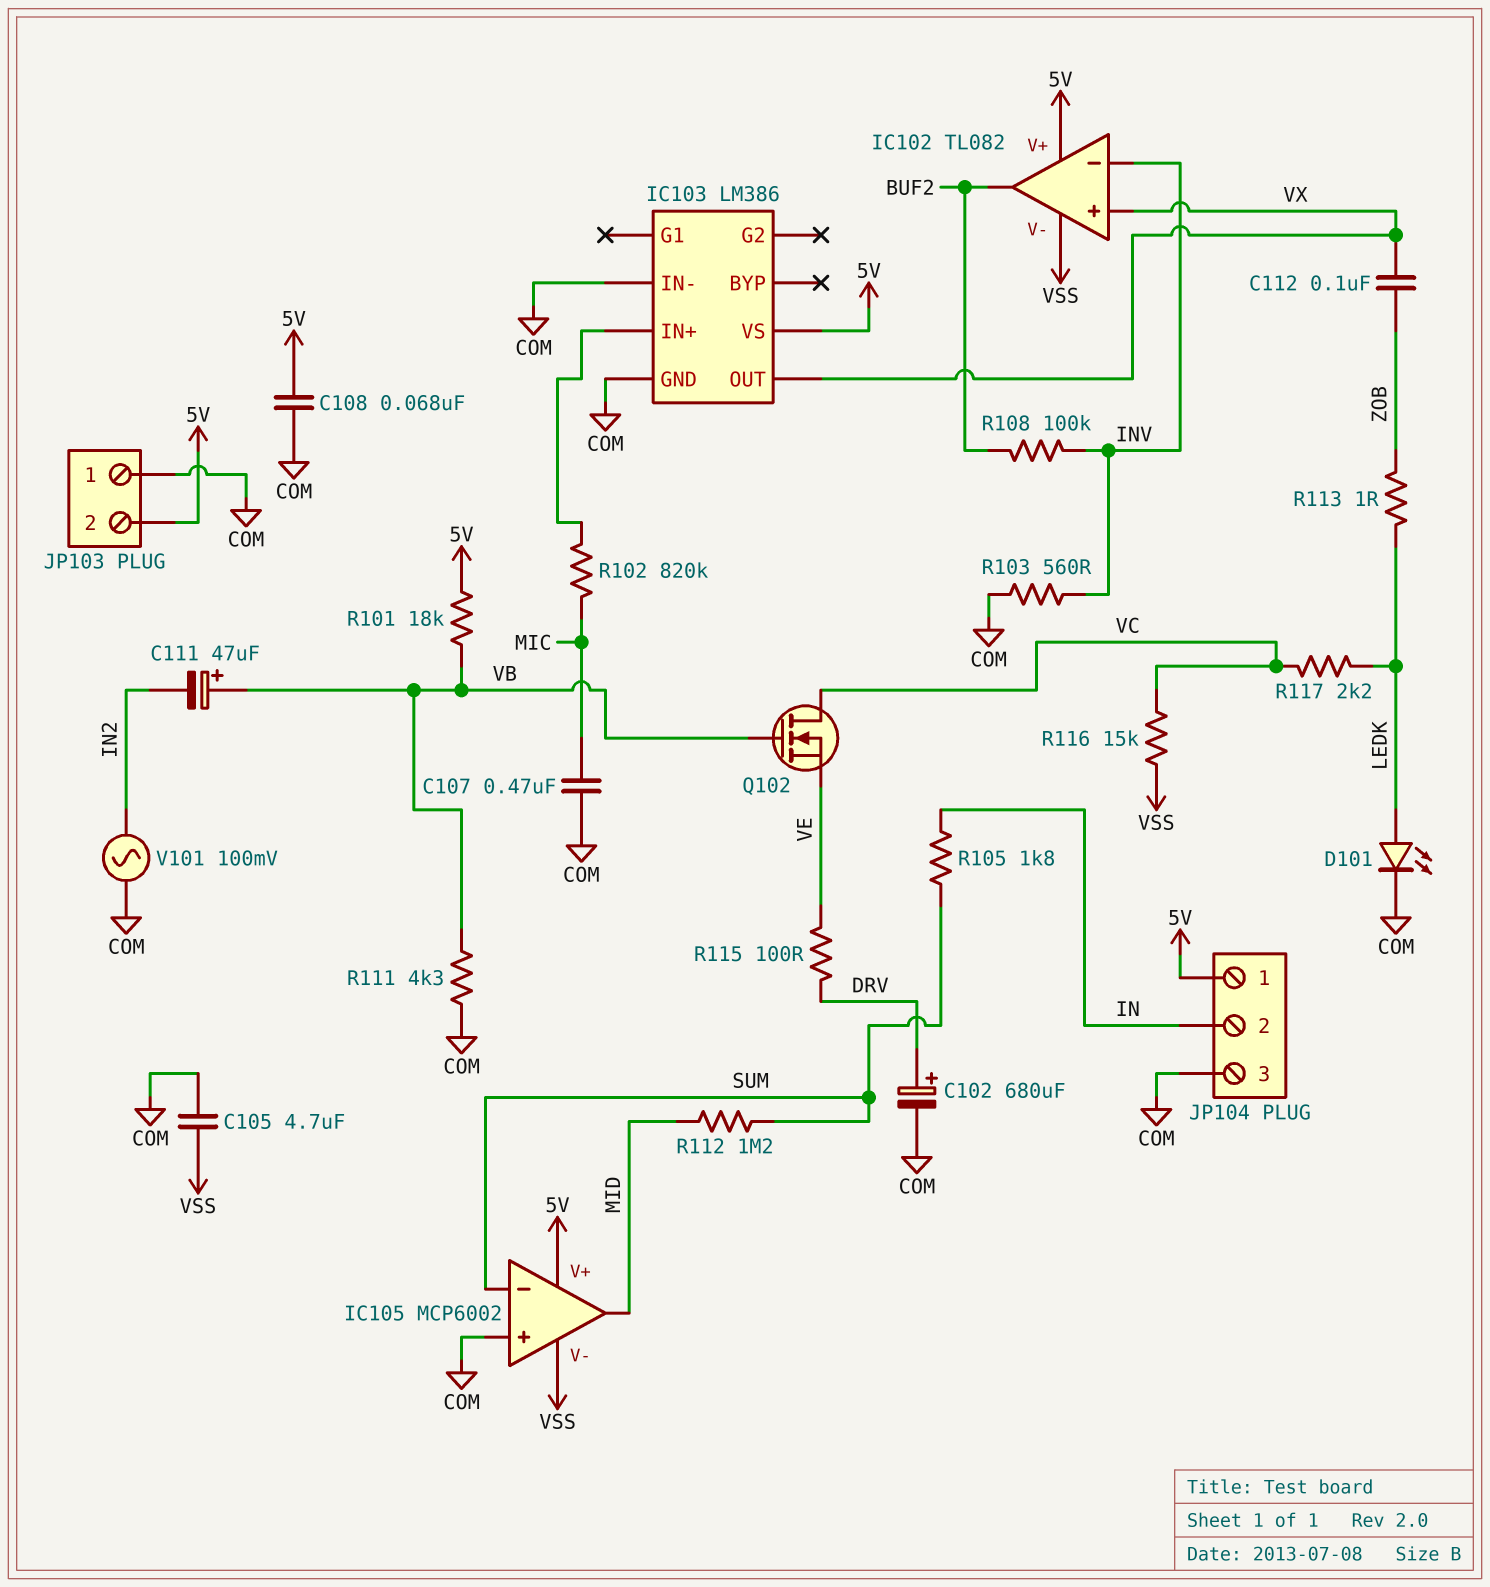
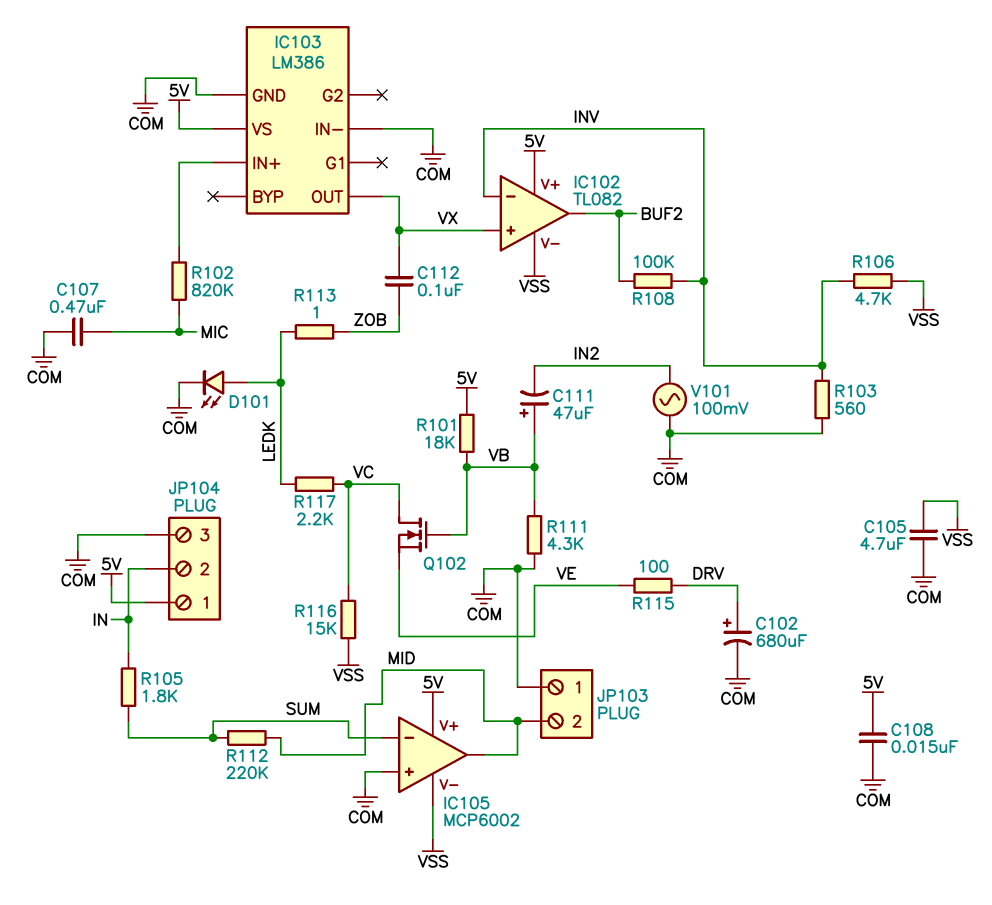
C108: 68nF (5V, COM) -> 15nF (5V, COM)
JP103 pin 2: 5V -> MID
R106: none -> 4.7k (INV, VSS)
R112: 1.2M (MID, SUM) -> 220k (MID, SUM)

